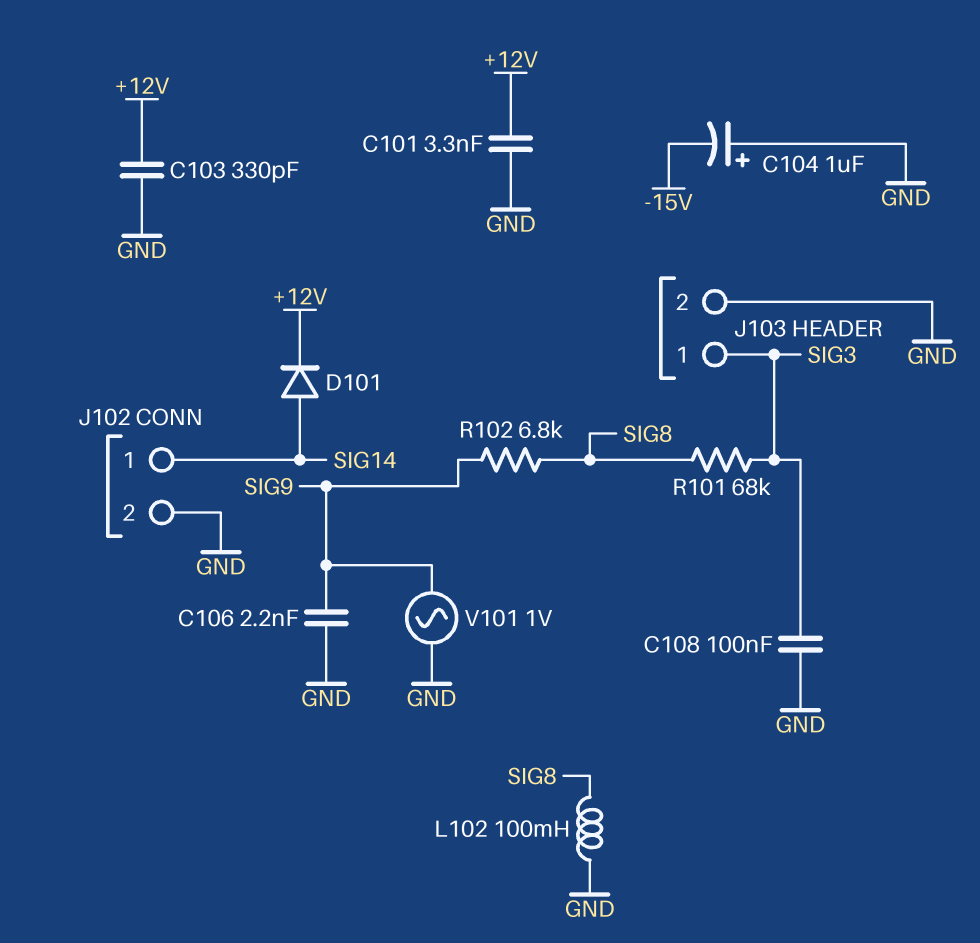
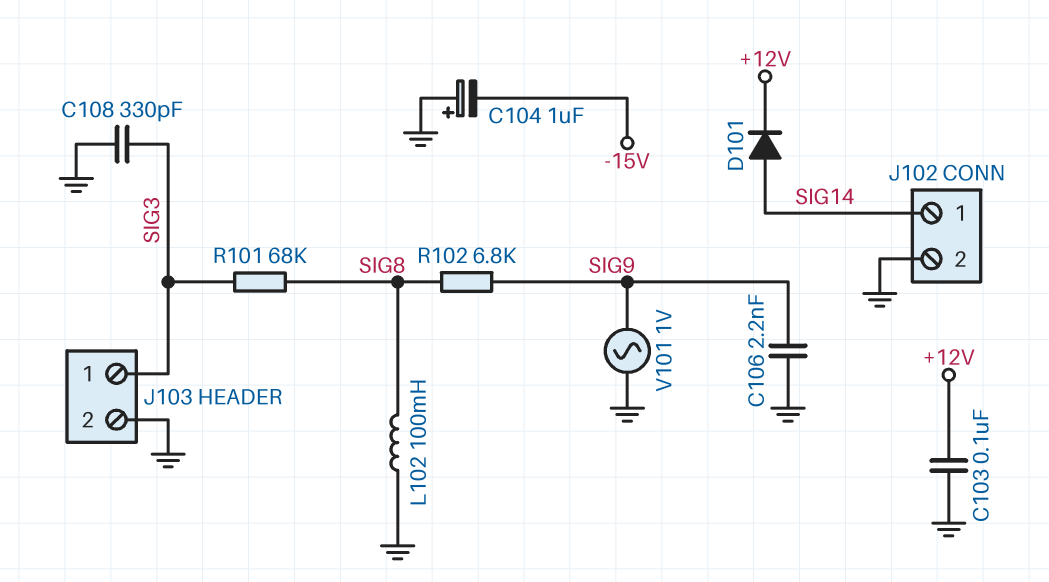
C101: 3.3nF (+12V, GND) -> none
C103: 330pF (+12V, GND) -> 100nF (+12V, GND)
C108: 100nF (GND, SIG3) -> 330pF (GND, SIG3)

